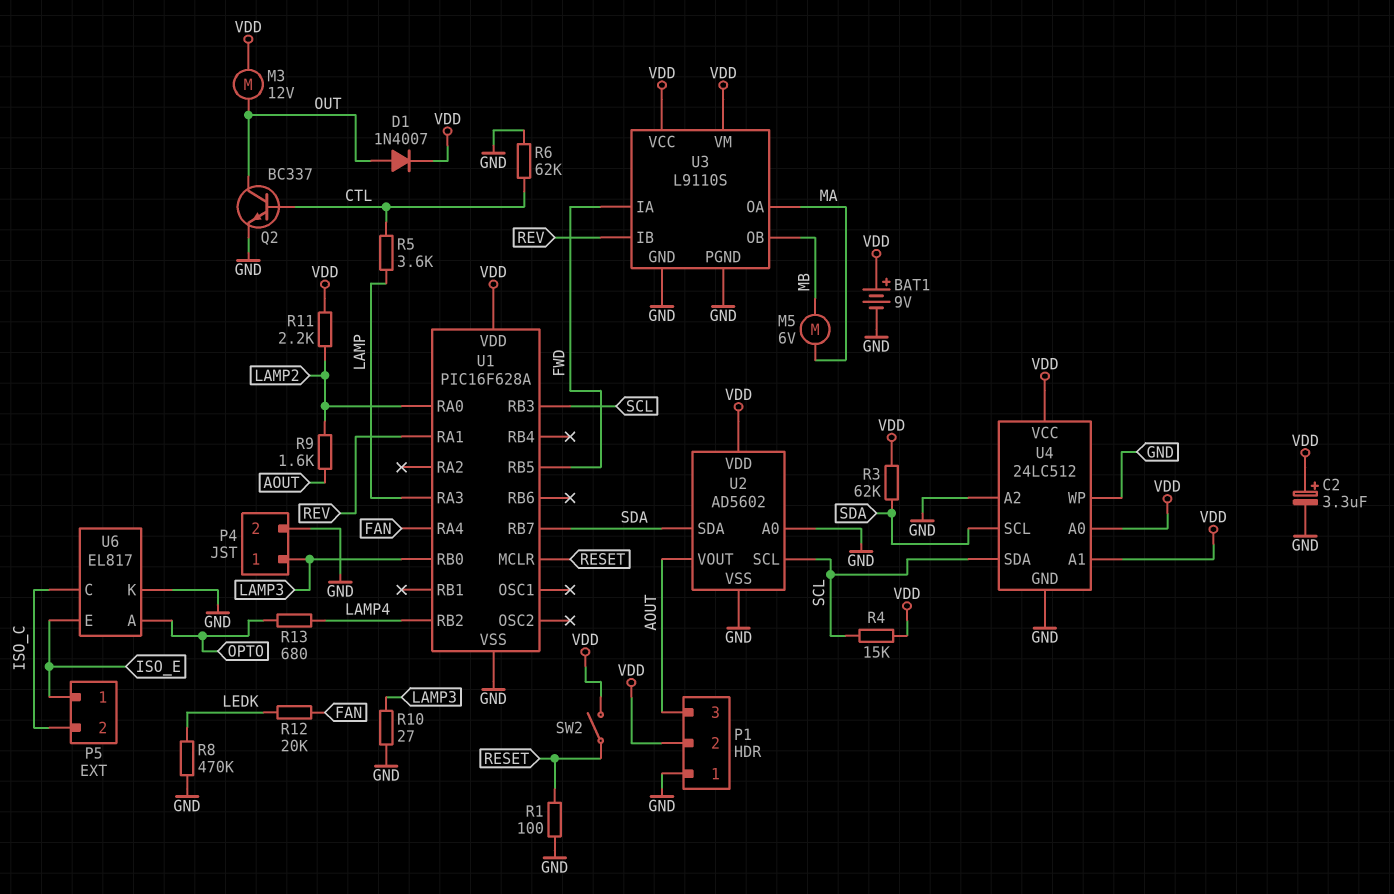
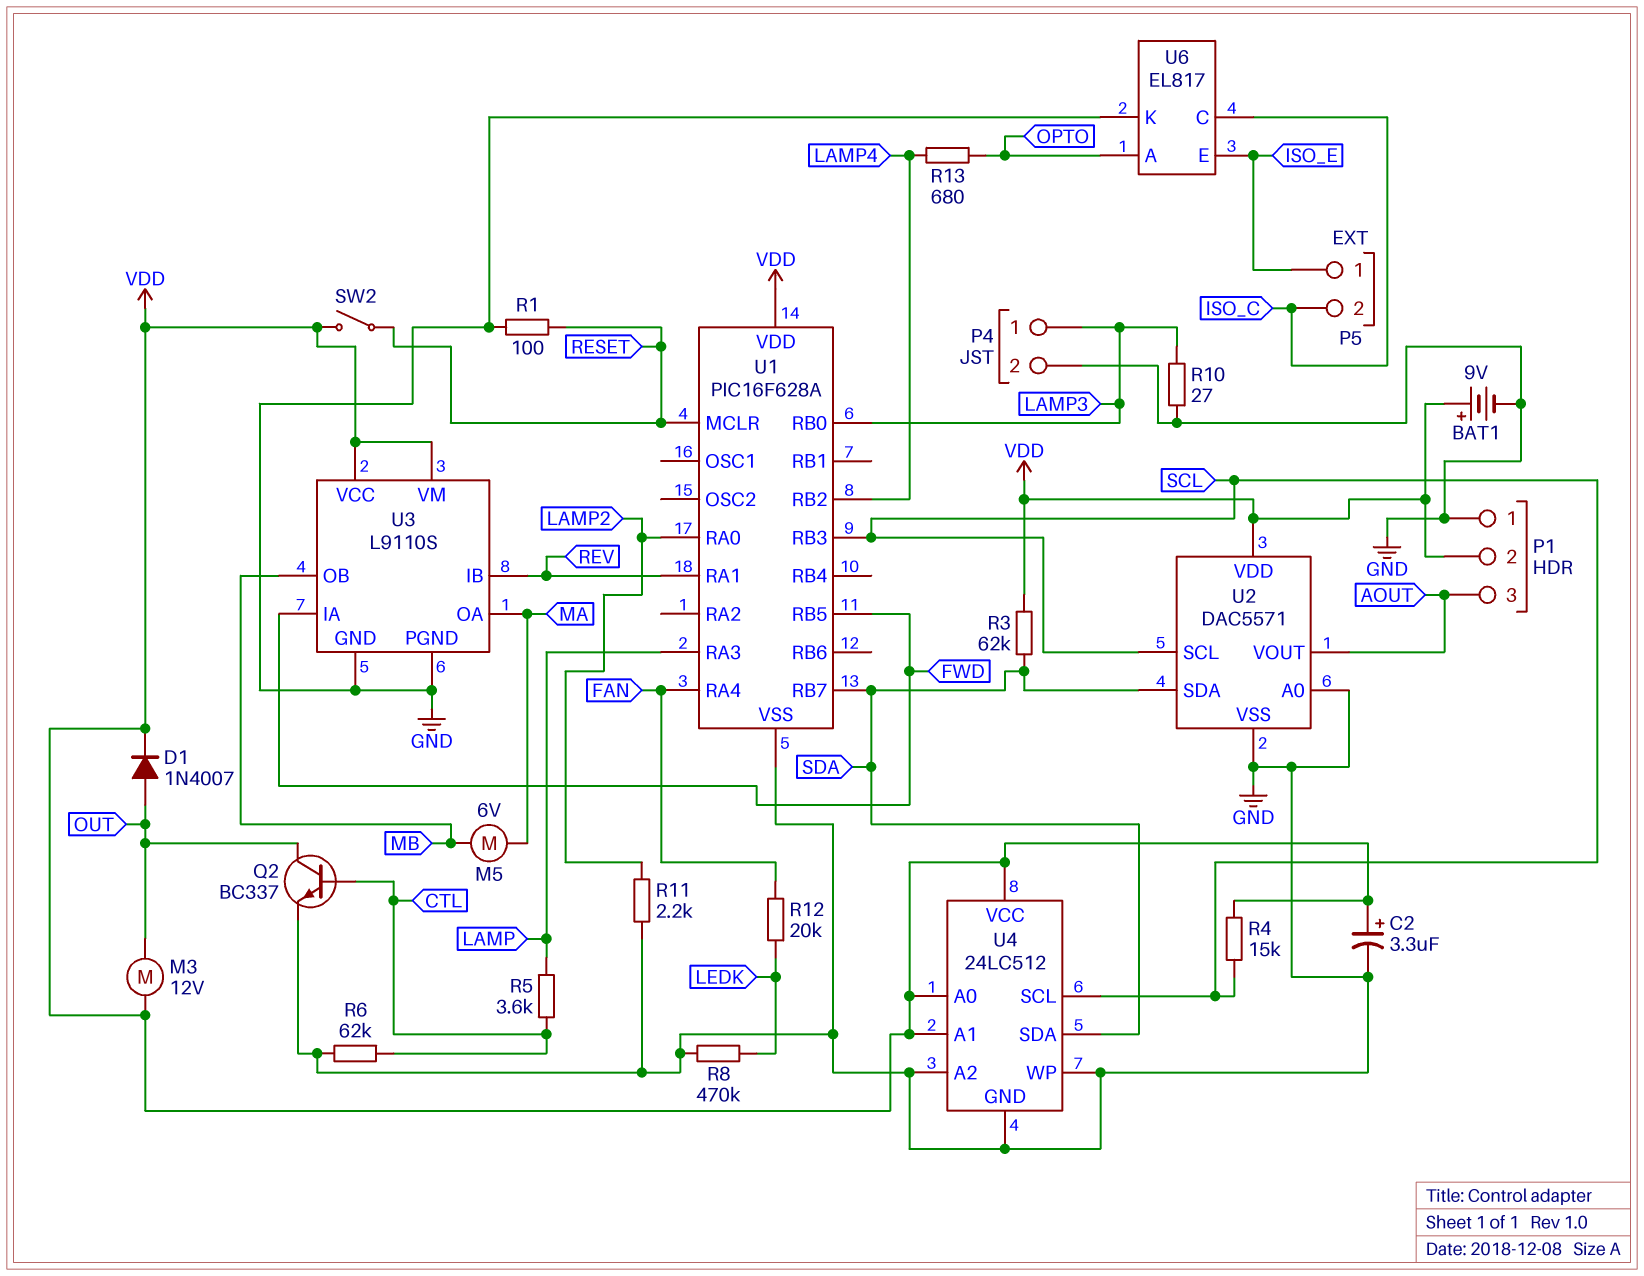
R9: 1.6k (AOUT, LAMP2) -> none
R11: 2.2k (LAMP2, VDD) -> 2.2k (GND, LAMP2)
U2: AD5602 -> DAC5571
U4 pin SCL: SDA -> SCL
U4 pin SDA: SCL -> SDA

